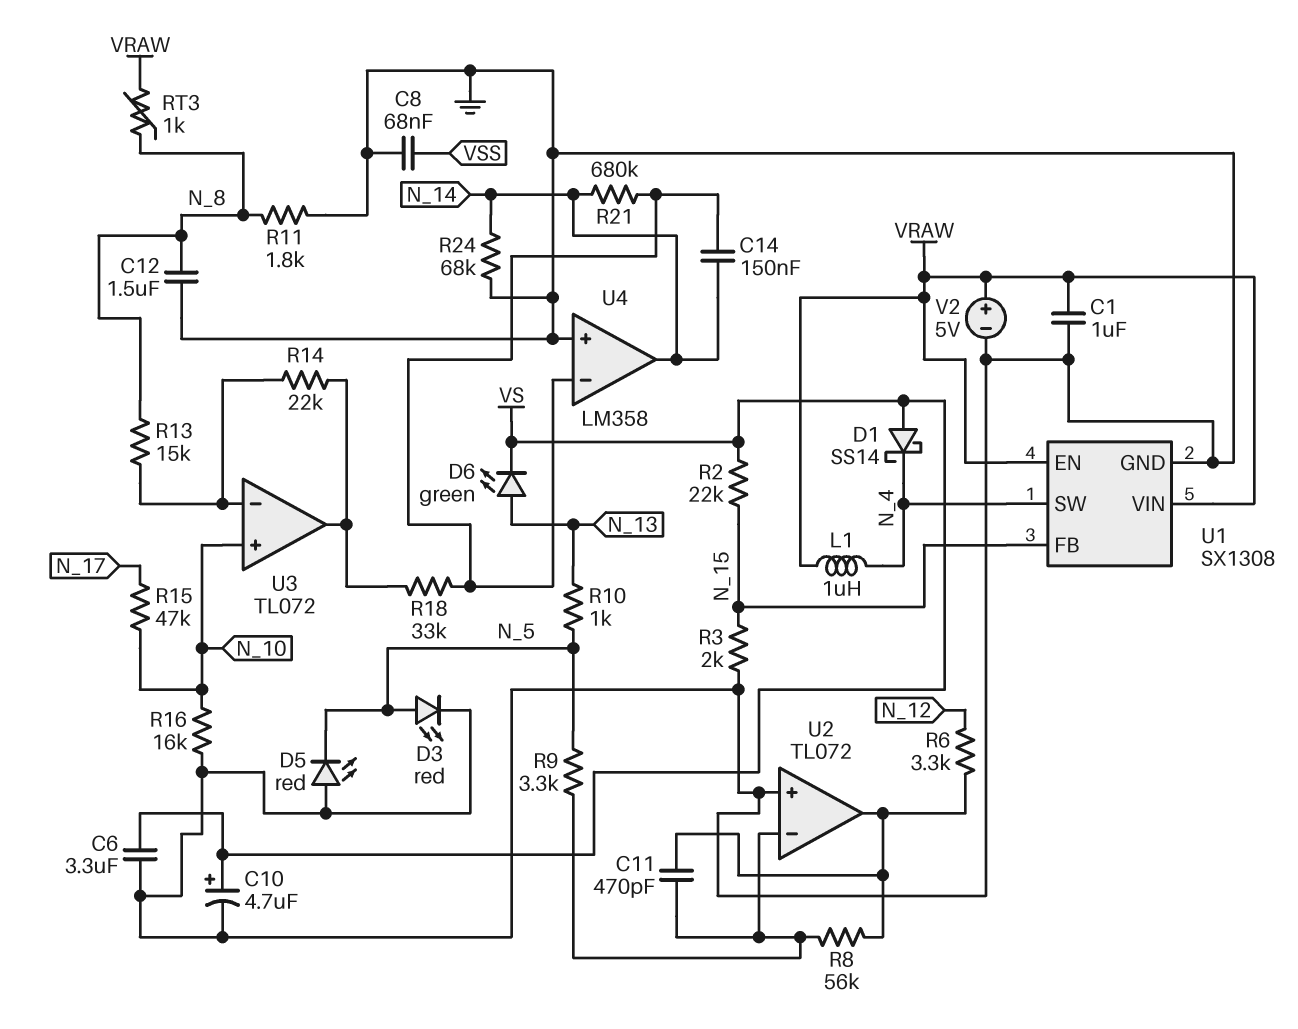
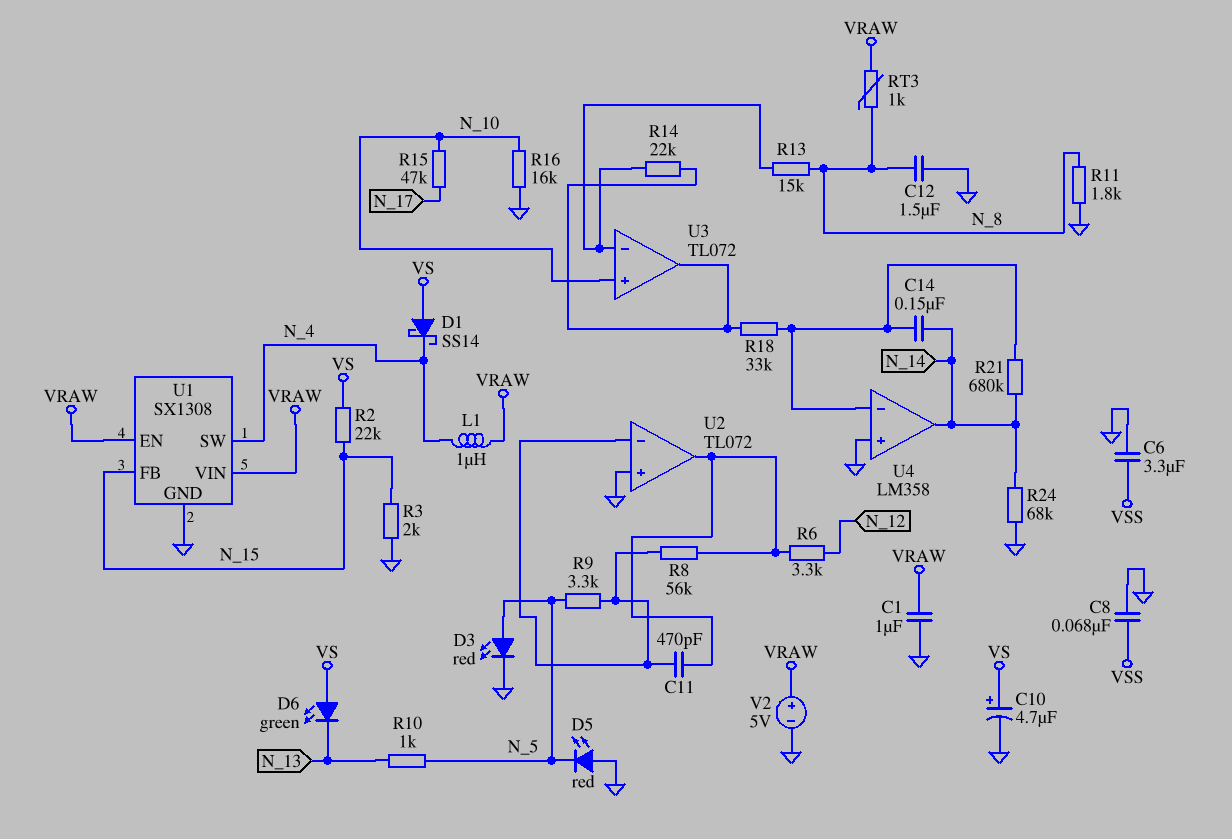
C6: 3.3uF (GND, VS) -> 3.3uF (GND, VSS)
D6: LED green (A N_13, K VS) -> LED green (A VS, K N_13)

